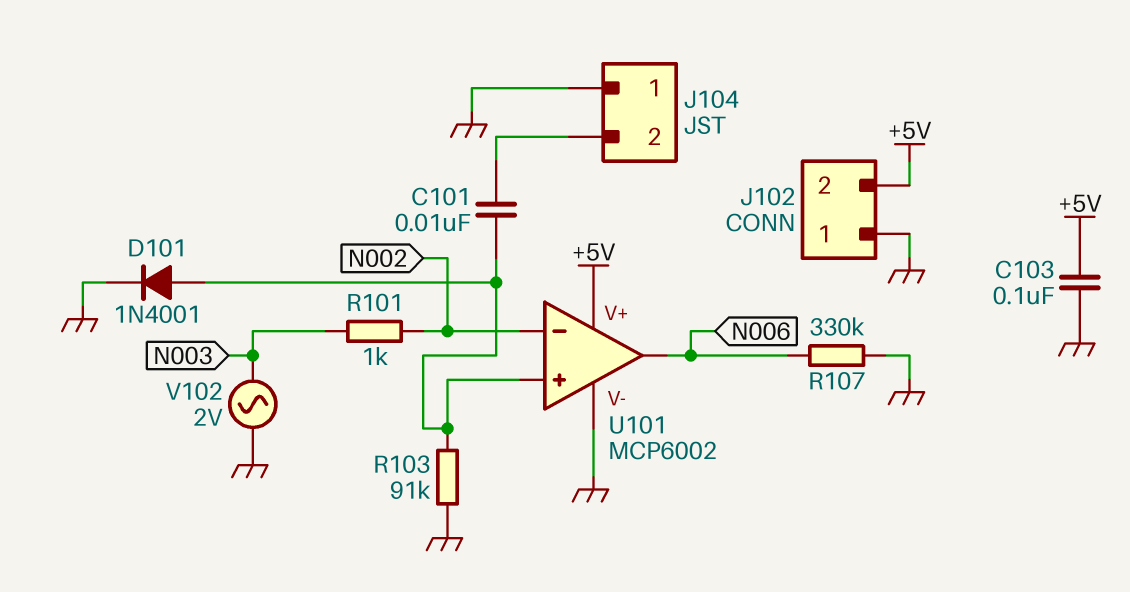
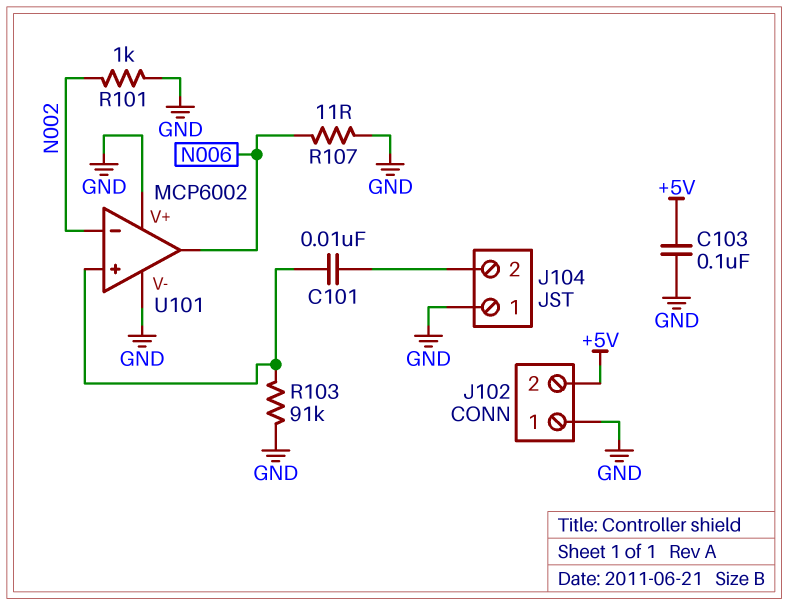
D101: diode 1N4001 (A U101/in+, K GND) -> none
R101: 1k (N002, N003) -> 1k (GND, N002)
R107: 330k (GND, N006) -> 11 (GND, N006)
U101 pin V+: +5V -> GND
V102: AC 2V (GND, N003) -> none

